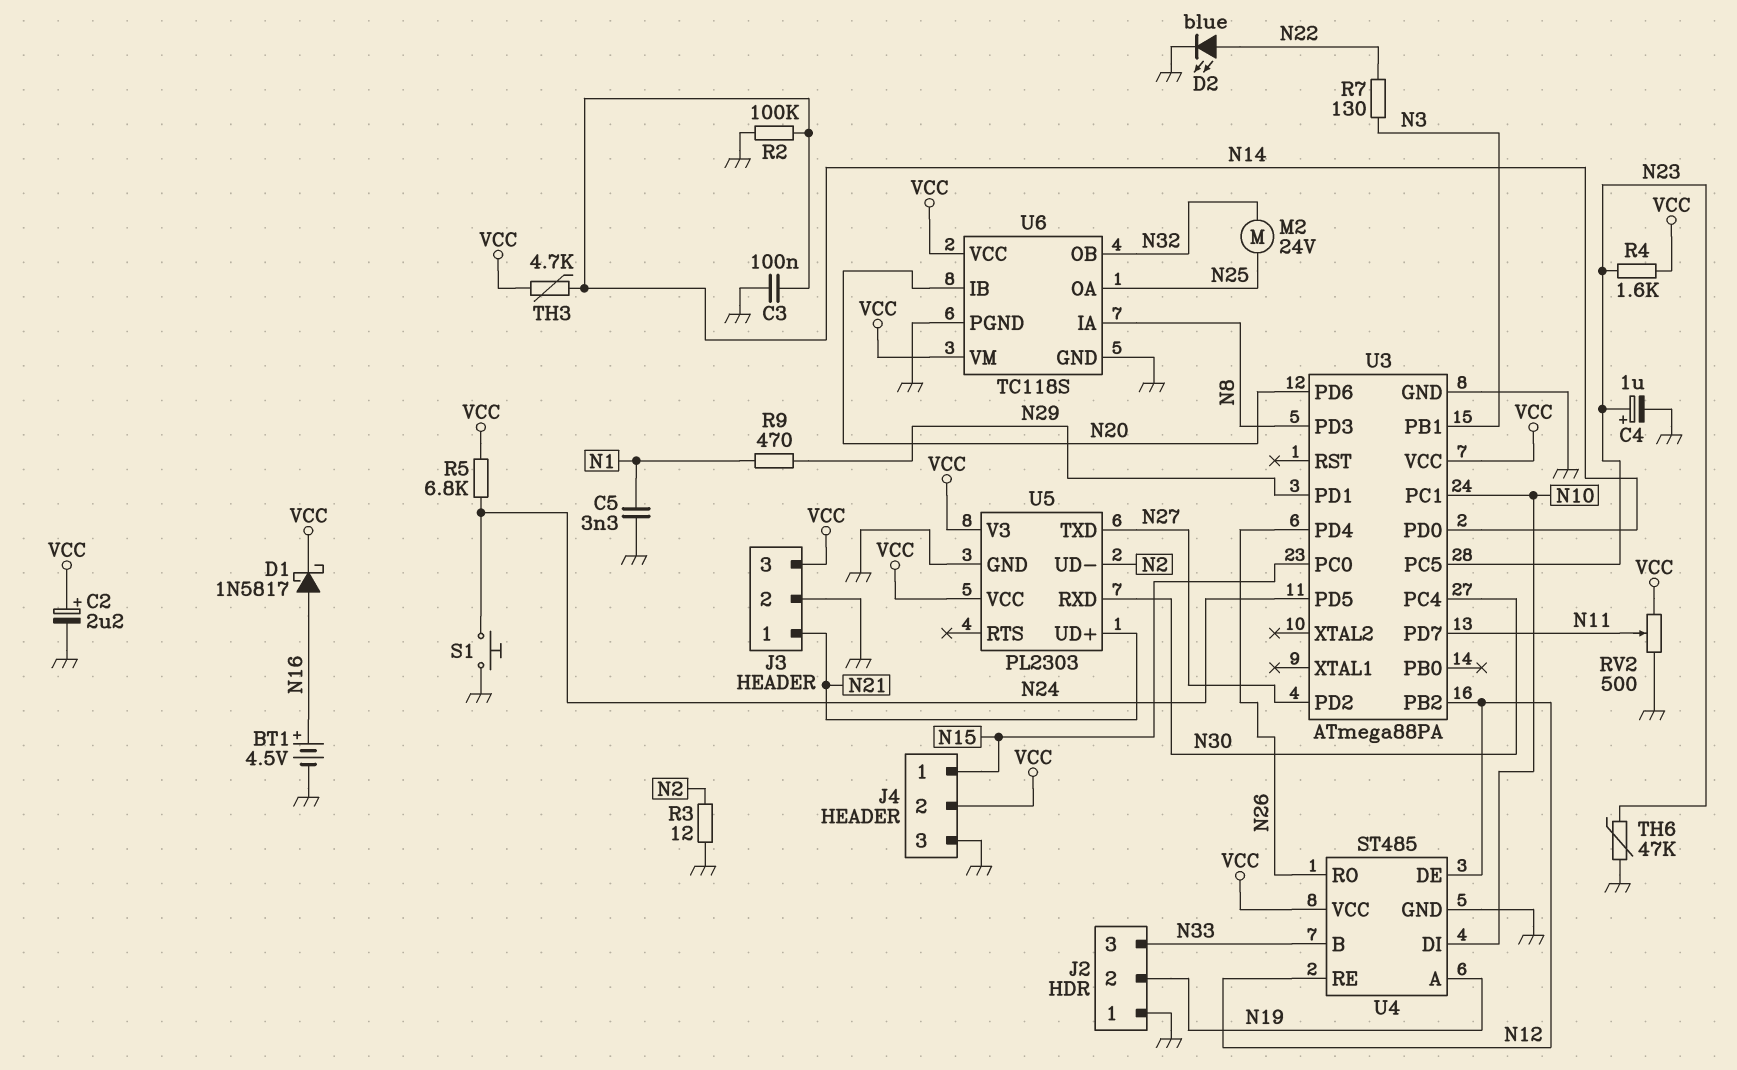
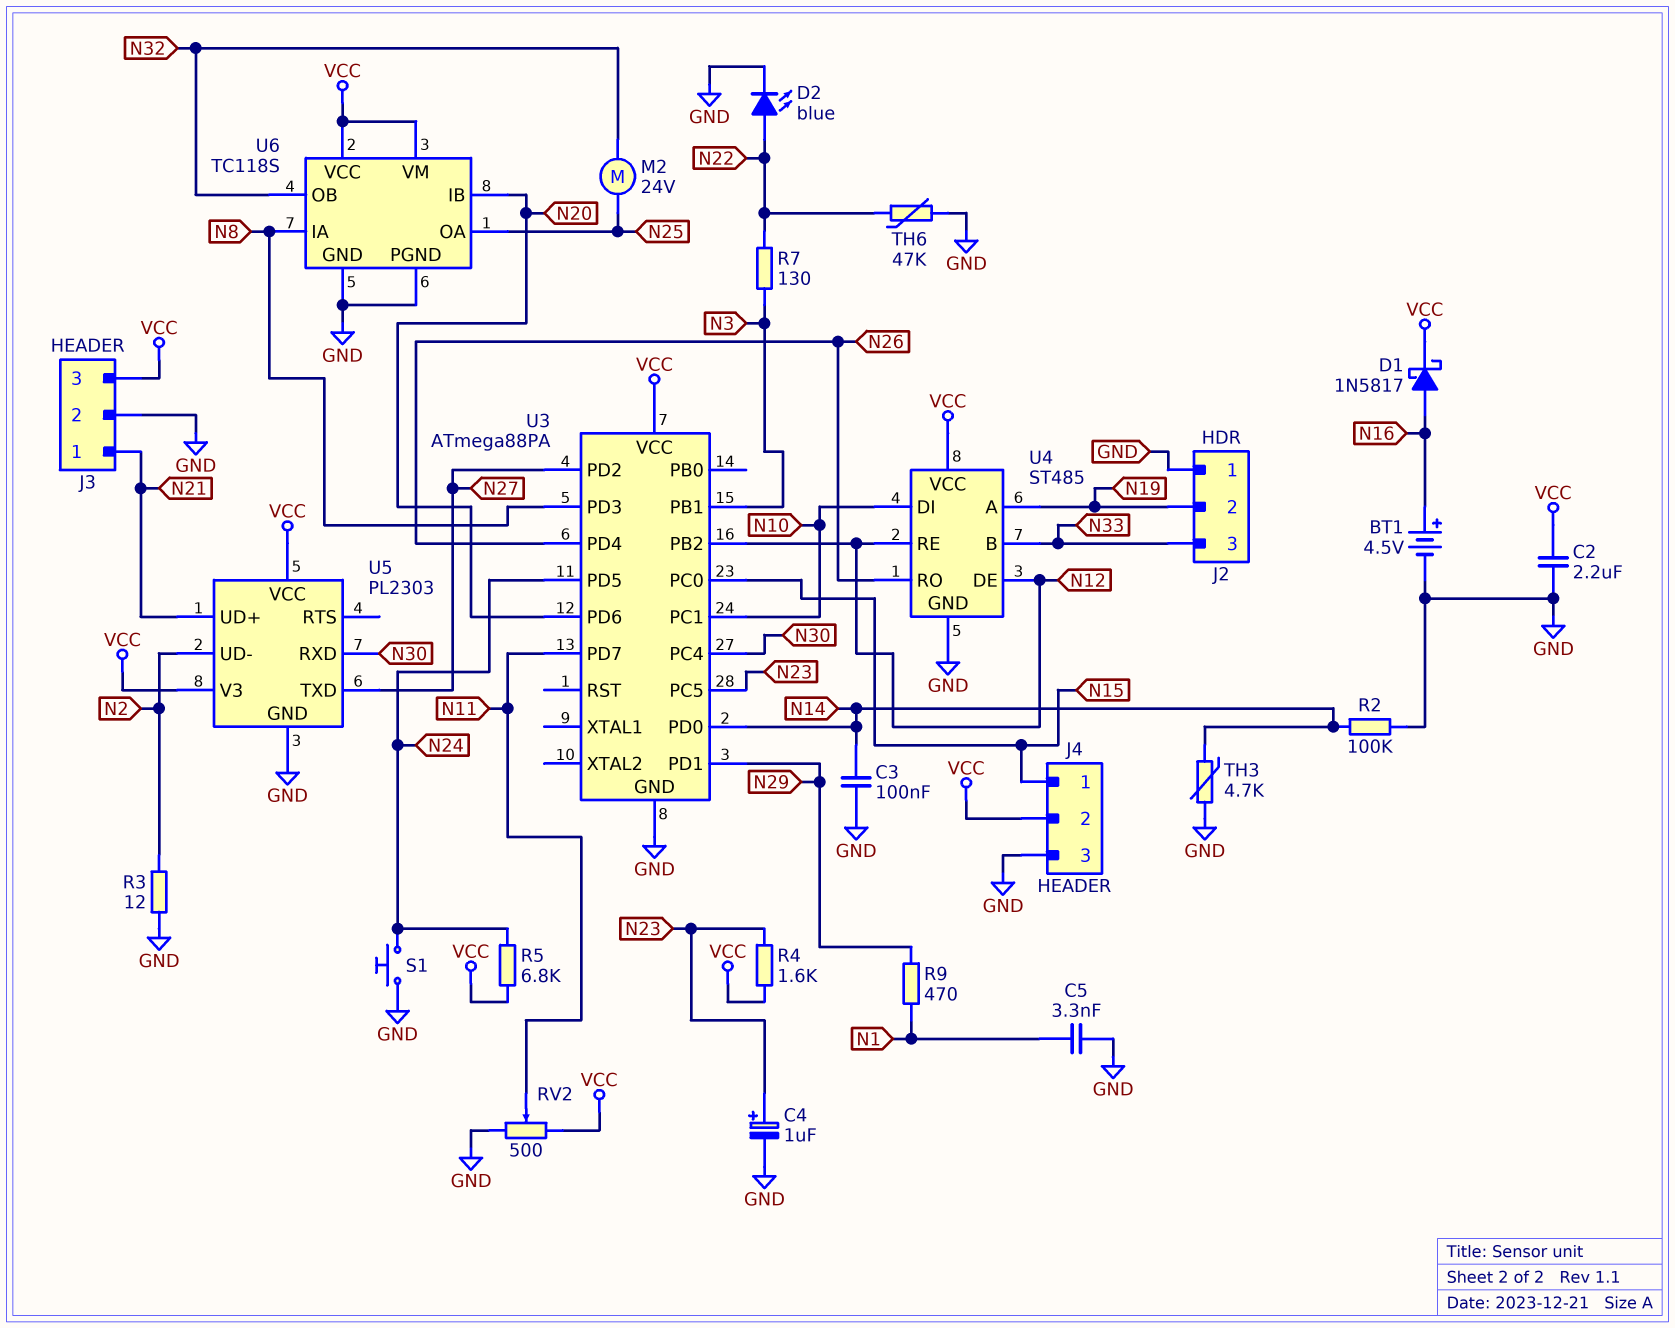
C2: 2.2uF (plus VCC, minus GND) -> 2.2uF (GND, VCC)
TH3: 4.7k (N14, VCC) -> 4.7k (GND, N14)
TH6: 47k (GND, N23) -> 47k (GND, N22)

